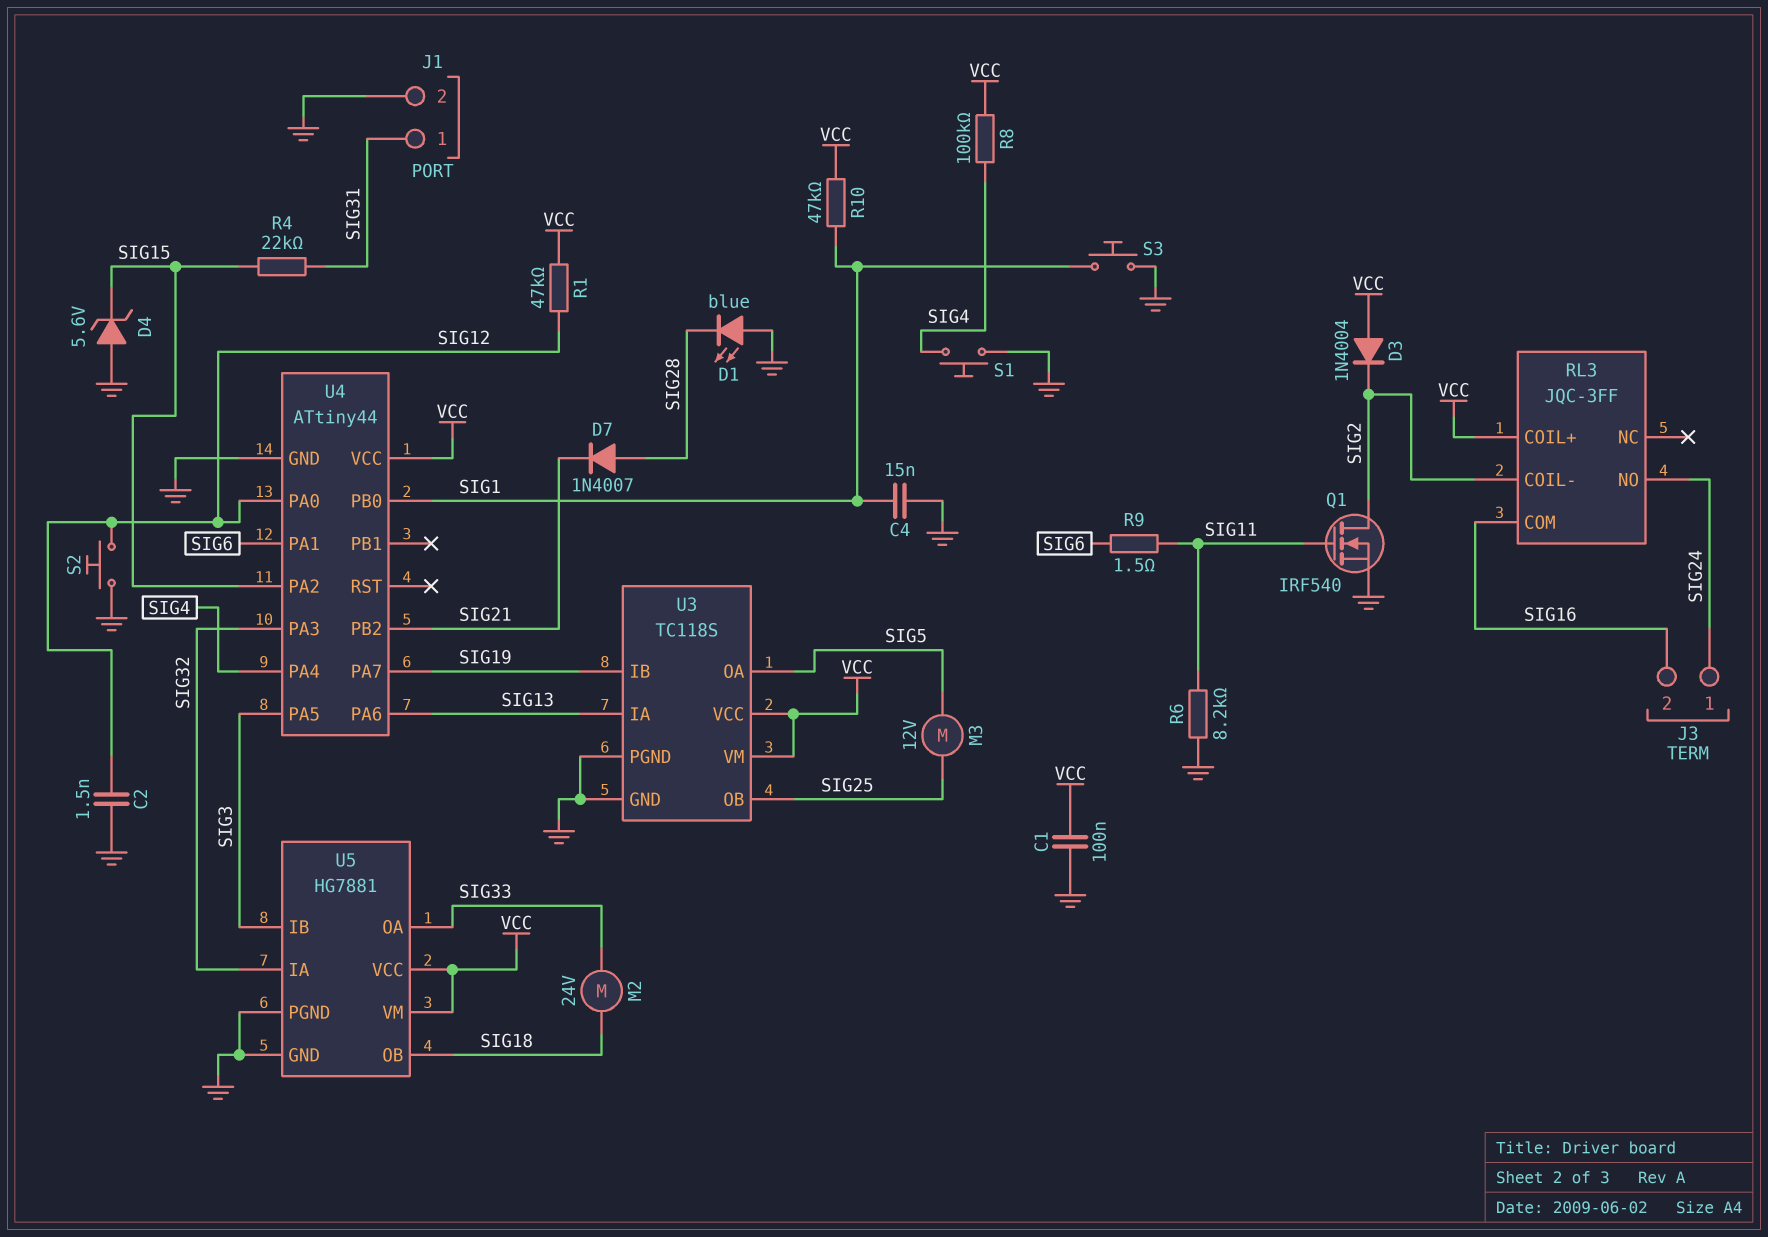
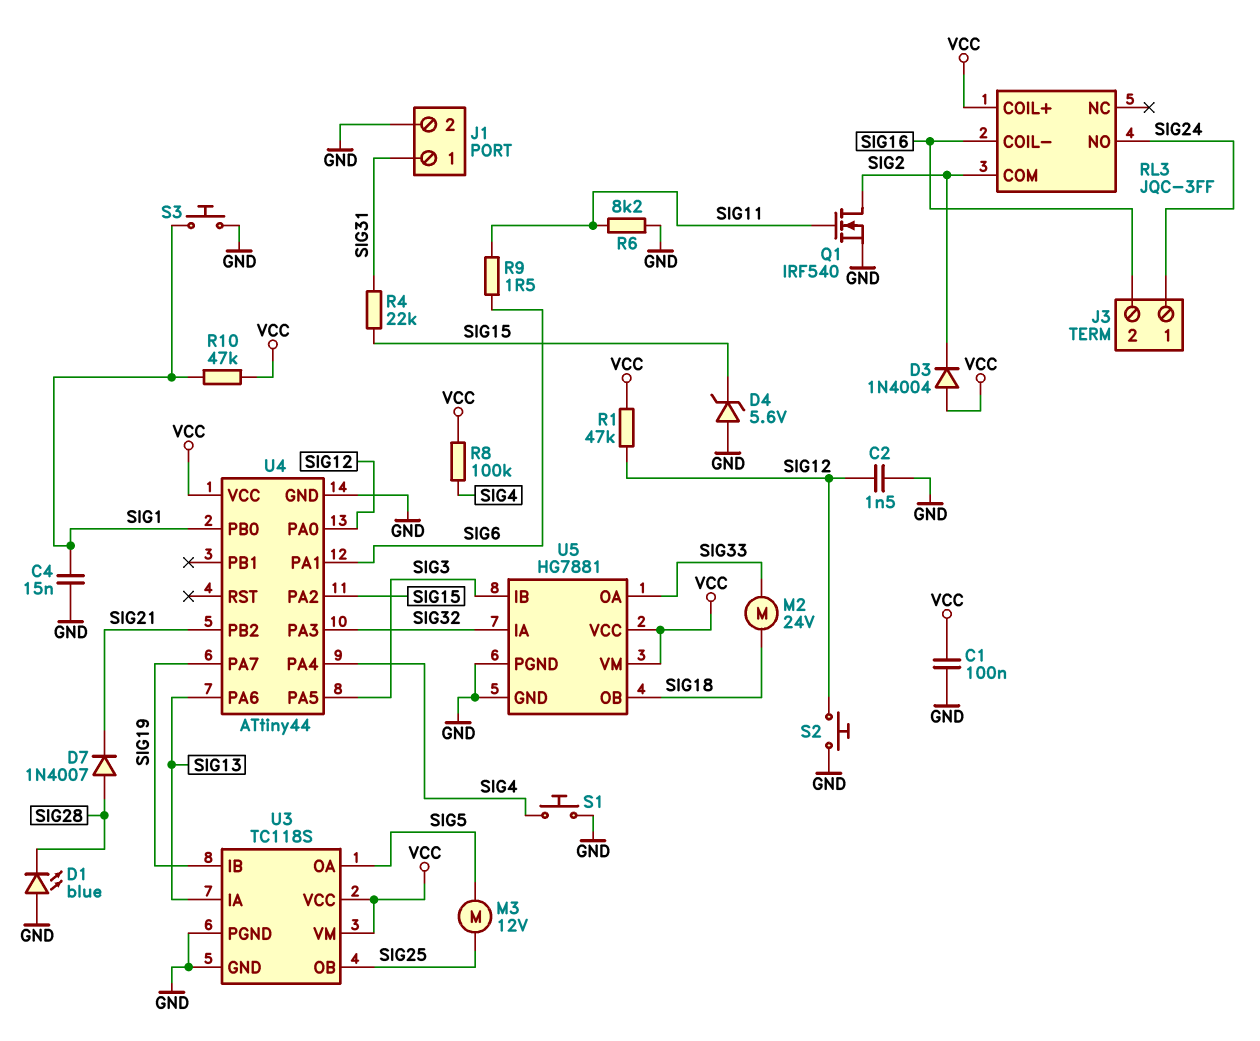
RL3 pin COIL-: SIG2 -> SIG16
RL3 pin COM: SIG16 -> SIG2

